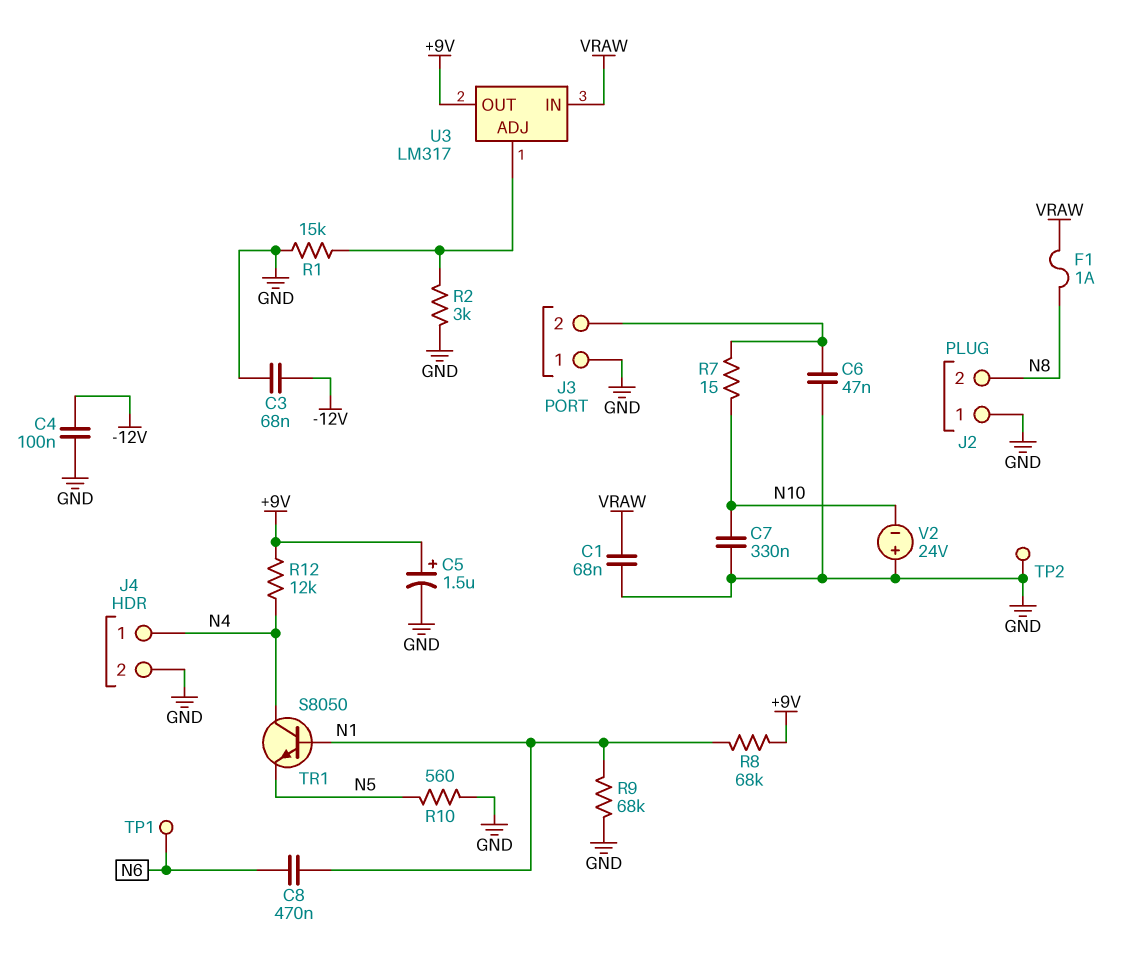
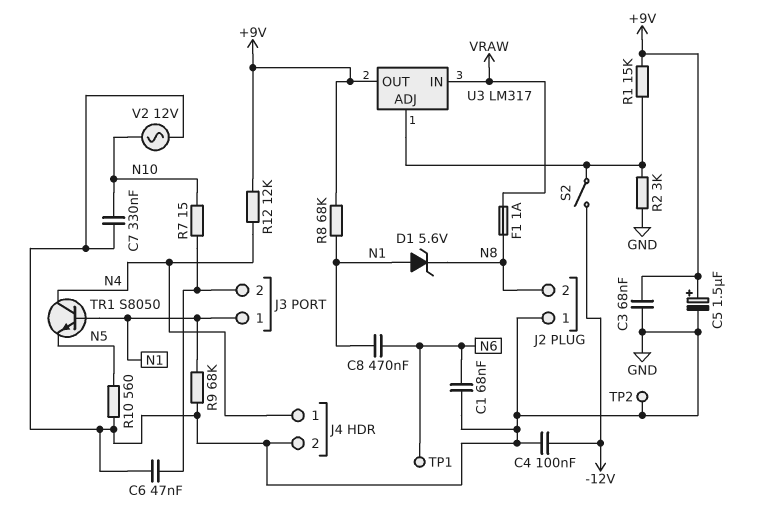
C1: 68nF (GND, VRAW) -> 68nF (GND, N6)
C3: 68nF (-12V, GND) -> 68nF (+9V, GND)
D1: none -> zener 5.6V (A N1, K N8)
J3 pin 1: GND -> N1
R1: 15k (GND, U3/ADJ) -> 15k (+9V, U3/ADJ)
S2: none -> switch (-12V, U3/ADJ)
V2: 24V (plus GND, minus N10) -> AC 12V (GND, N10)

